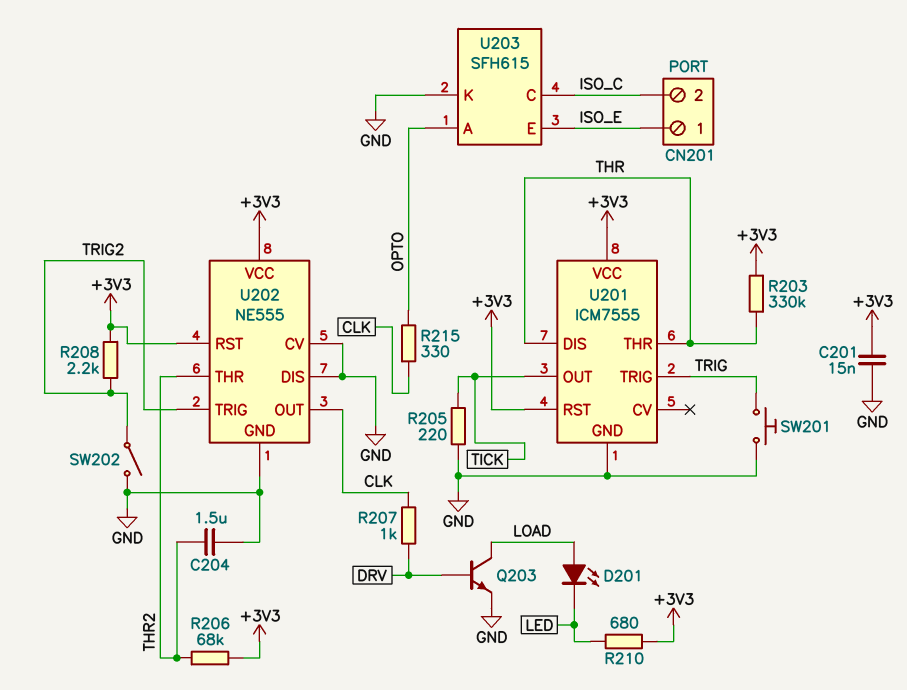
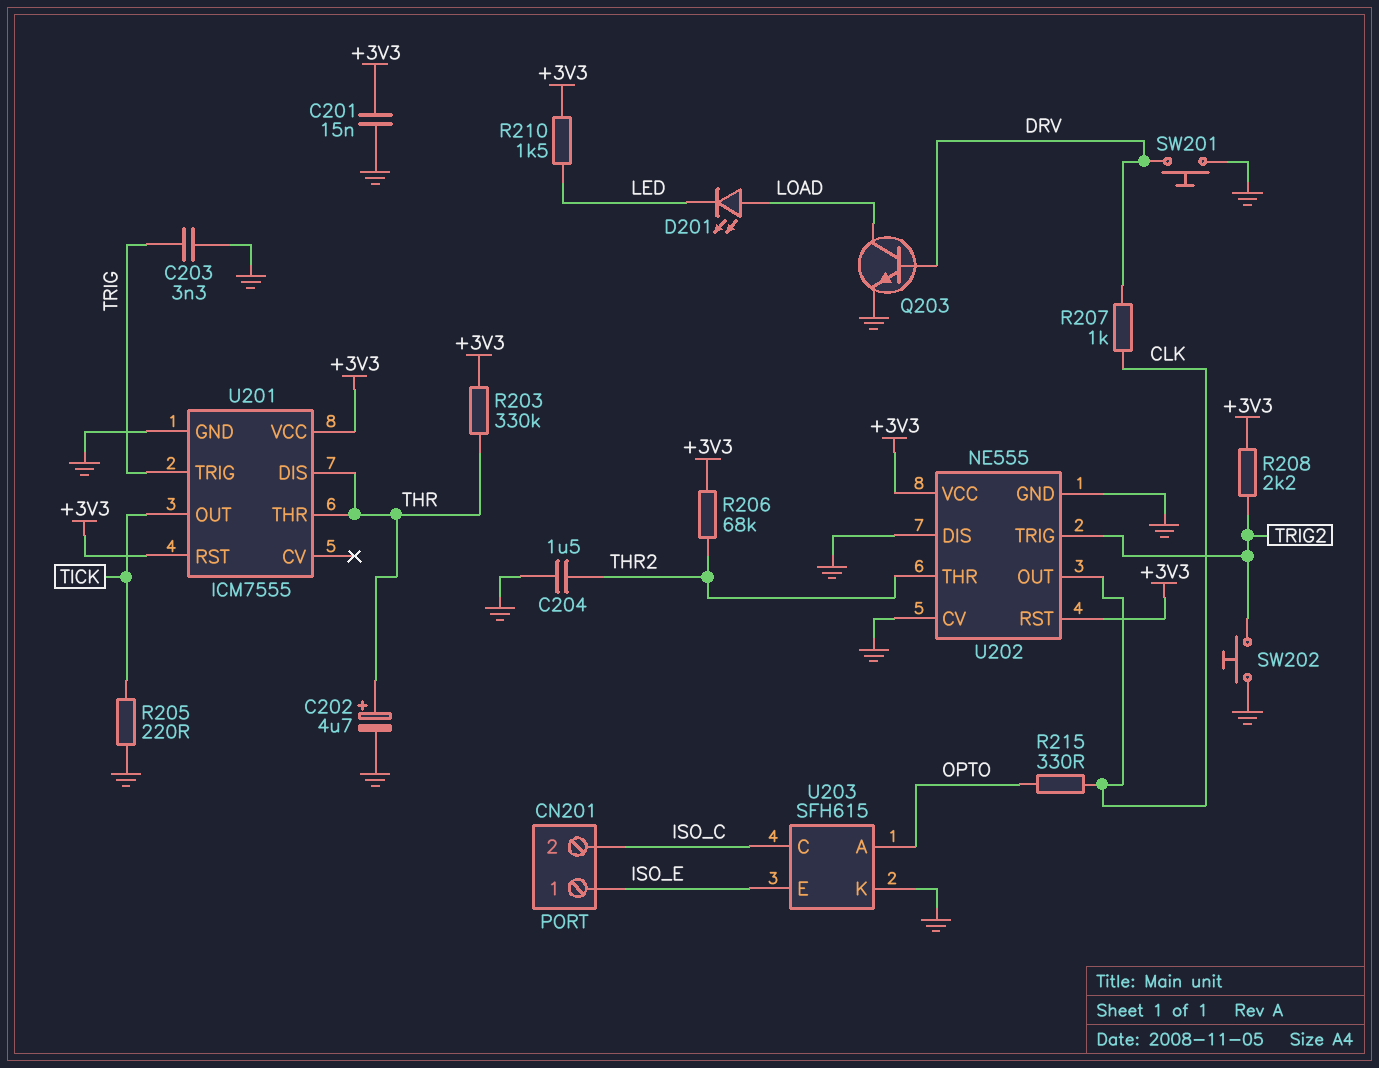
C202: none -> 4.7uF (plus THR, minus GND)
C203: none -> 3.3nF (GND, TRIG)
R210: 680 (+3V3, LED) -> 1.5k (+3V3, LED)
SW201: button (GND, TRIG) -> button (DRV, GND)
SW202: switch (GND, TRIG2) -> button (GND, TRIG2)

